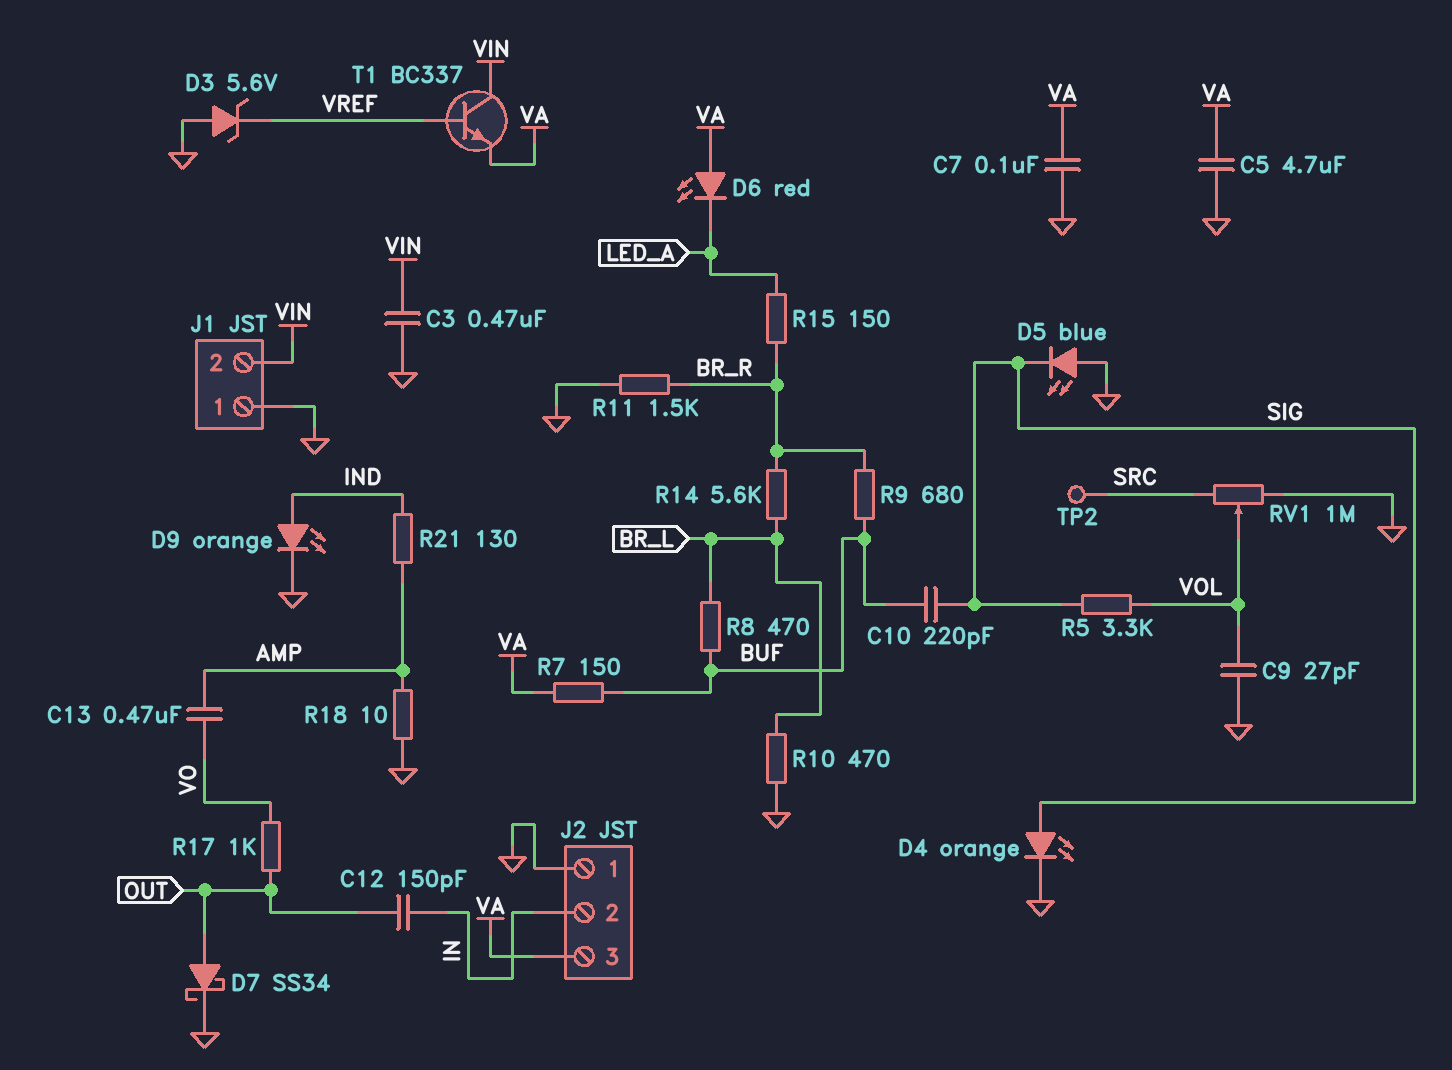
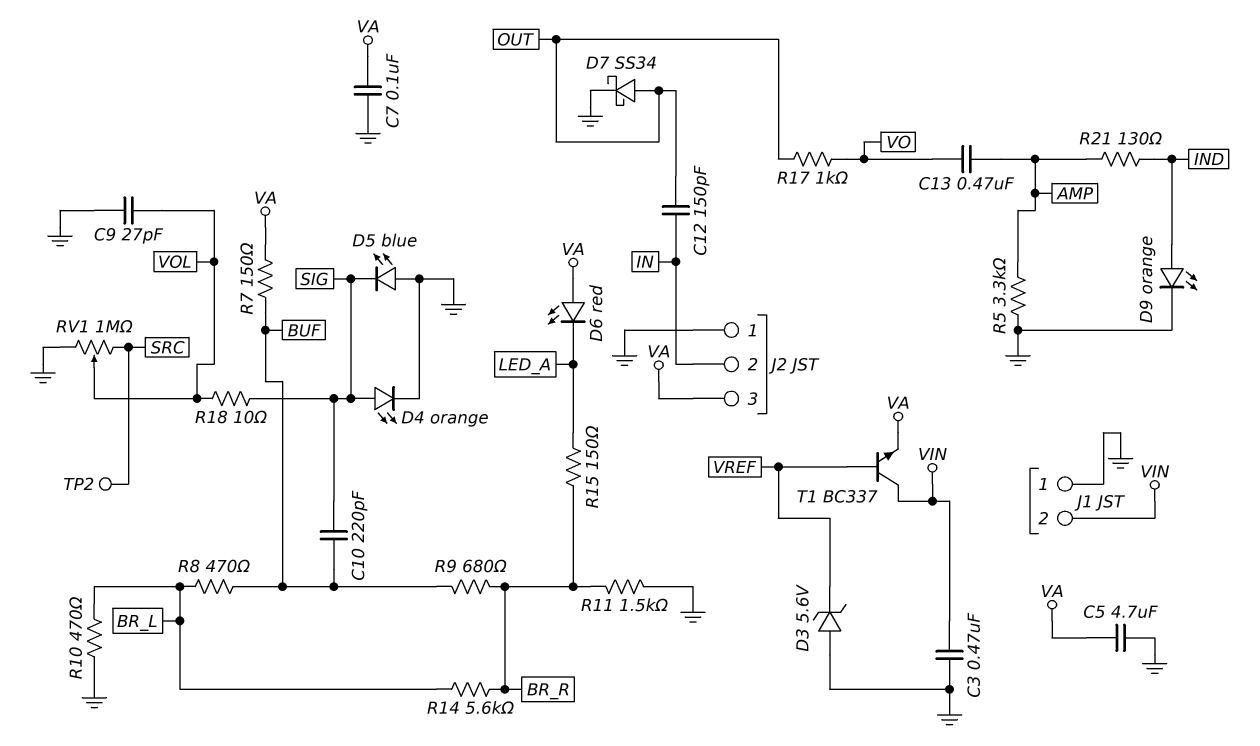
R5: 3.3k (SIG, VOL) -> 3.3k (AMP, GND)
R18: 10 (AMP, GND) -> 10 (SIG, VOL)

